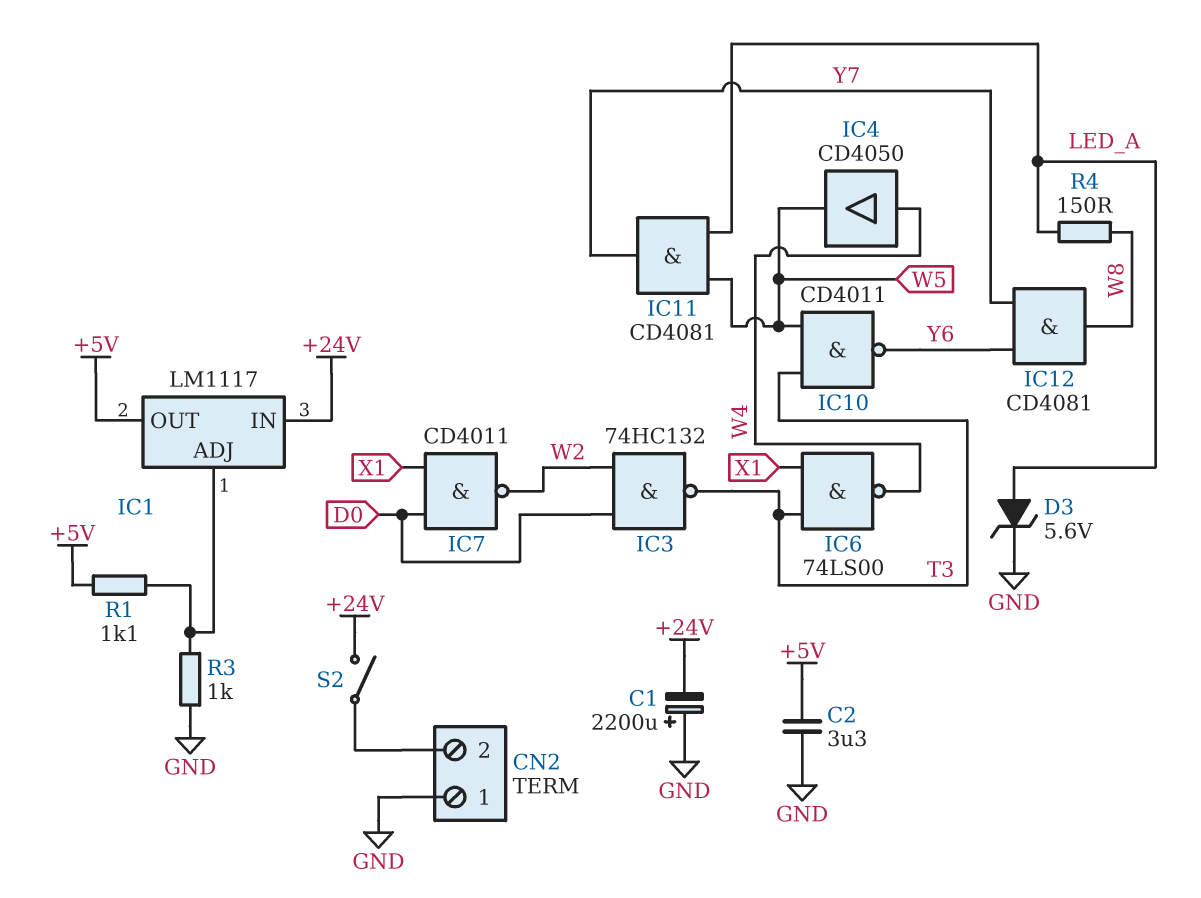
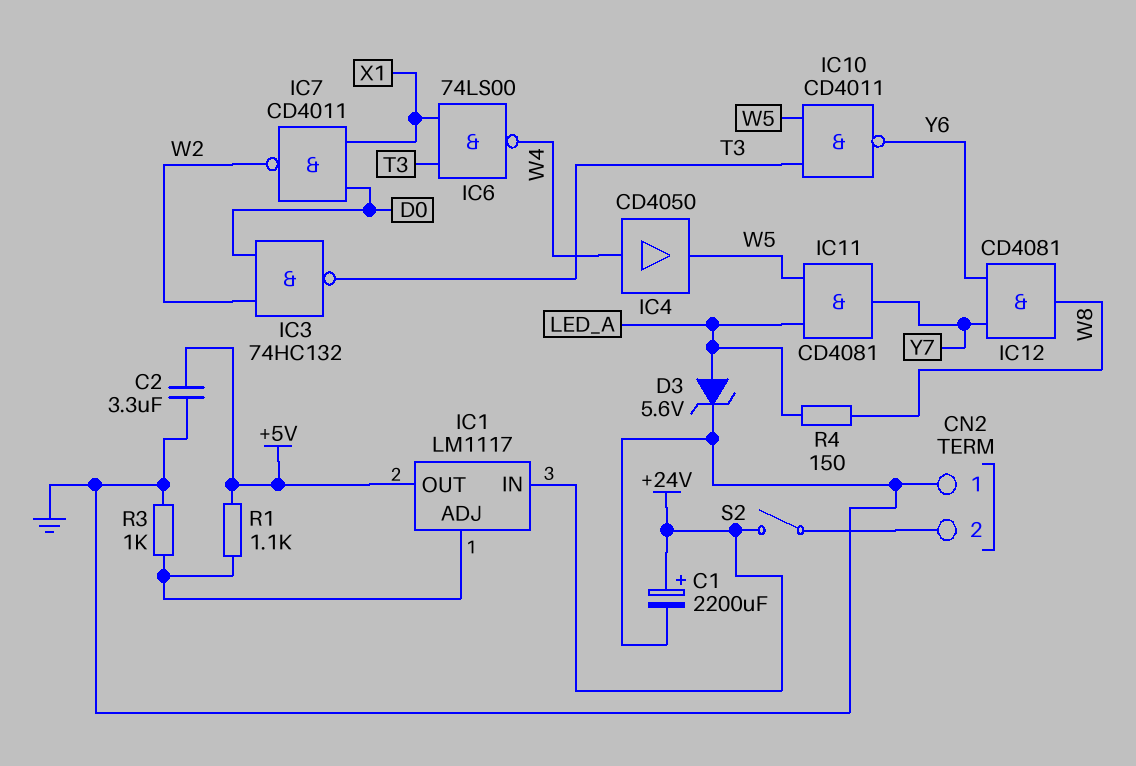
C1: 2200uF (plus GND, minus +24V) -> 2200uF (plus +24V, minus GND)

